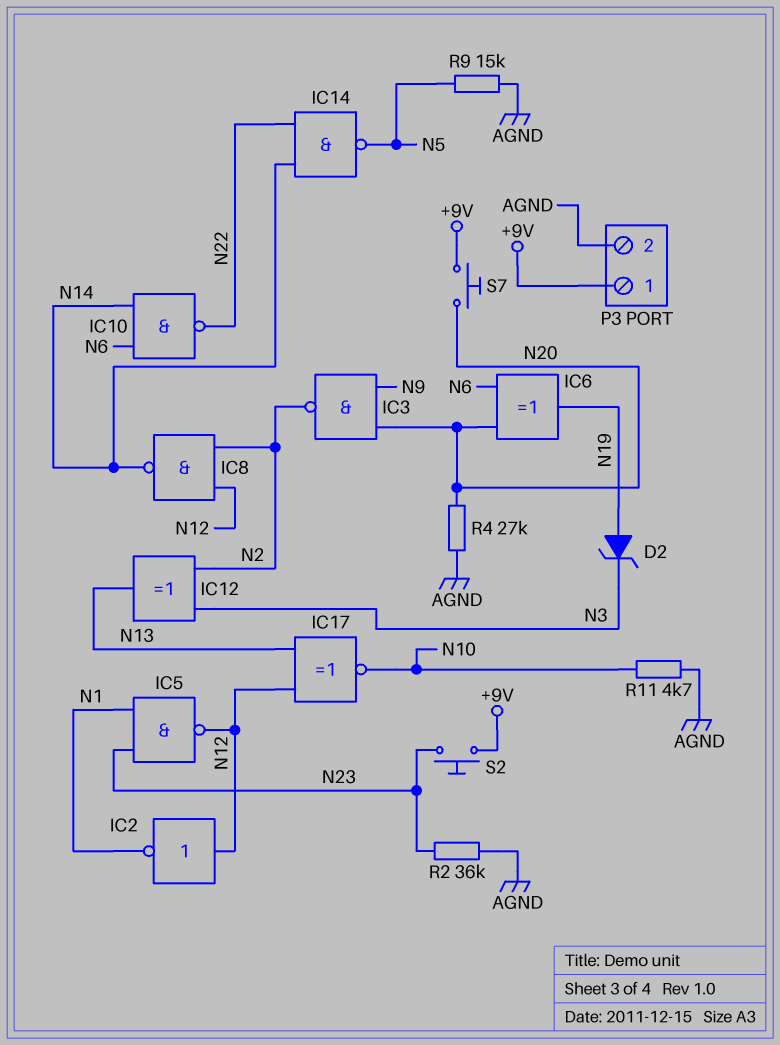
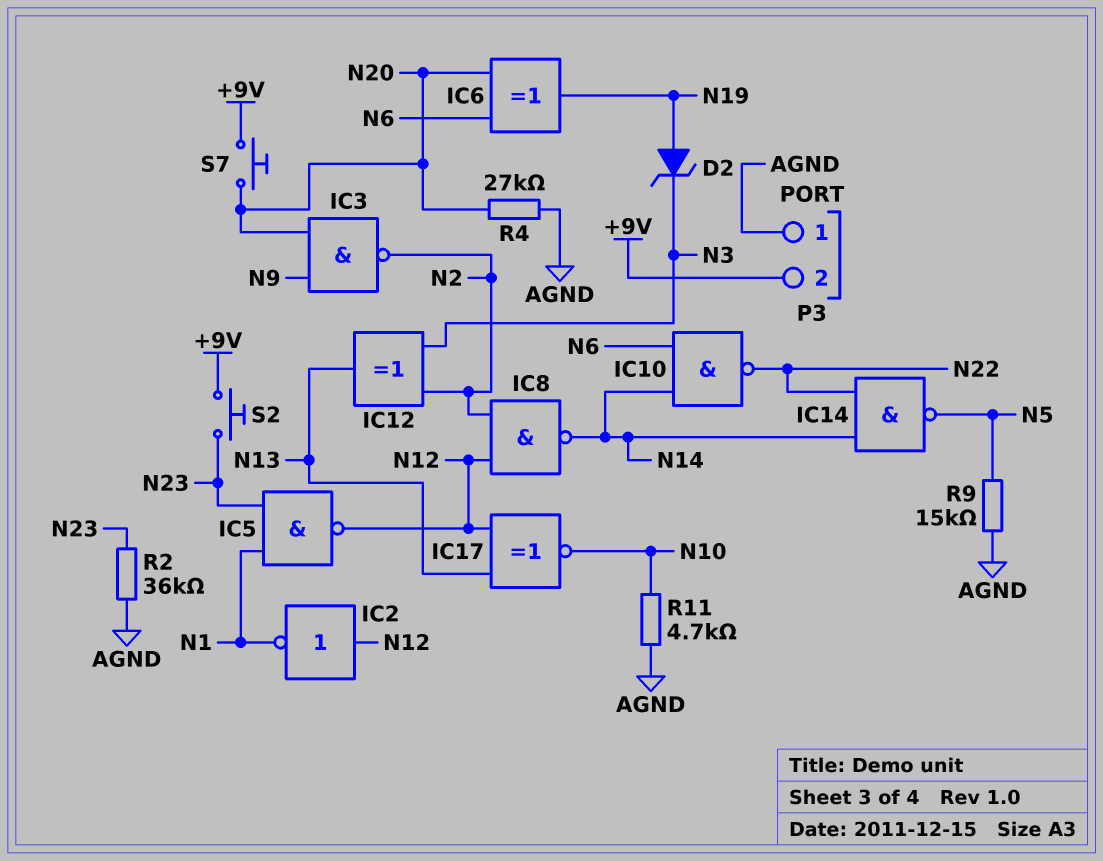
P3 pin 1: +9V -> AGND
P3 pin 2: AGND -> +9V

